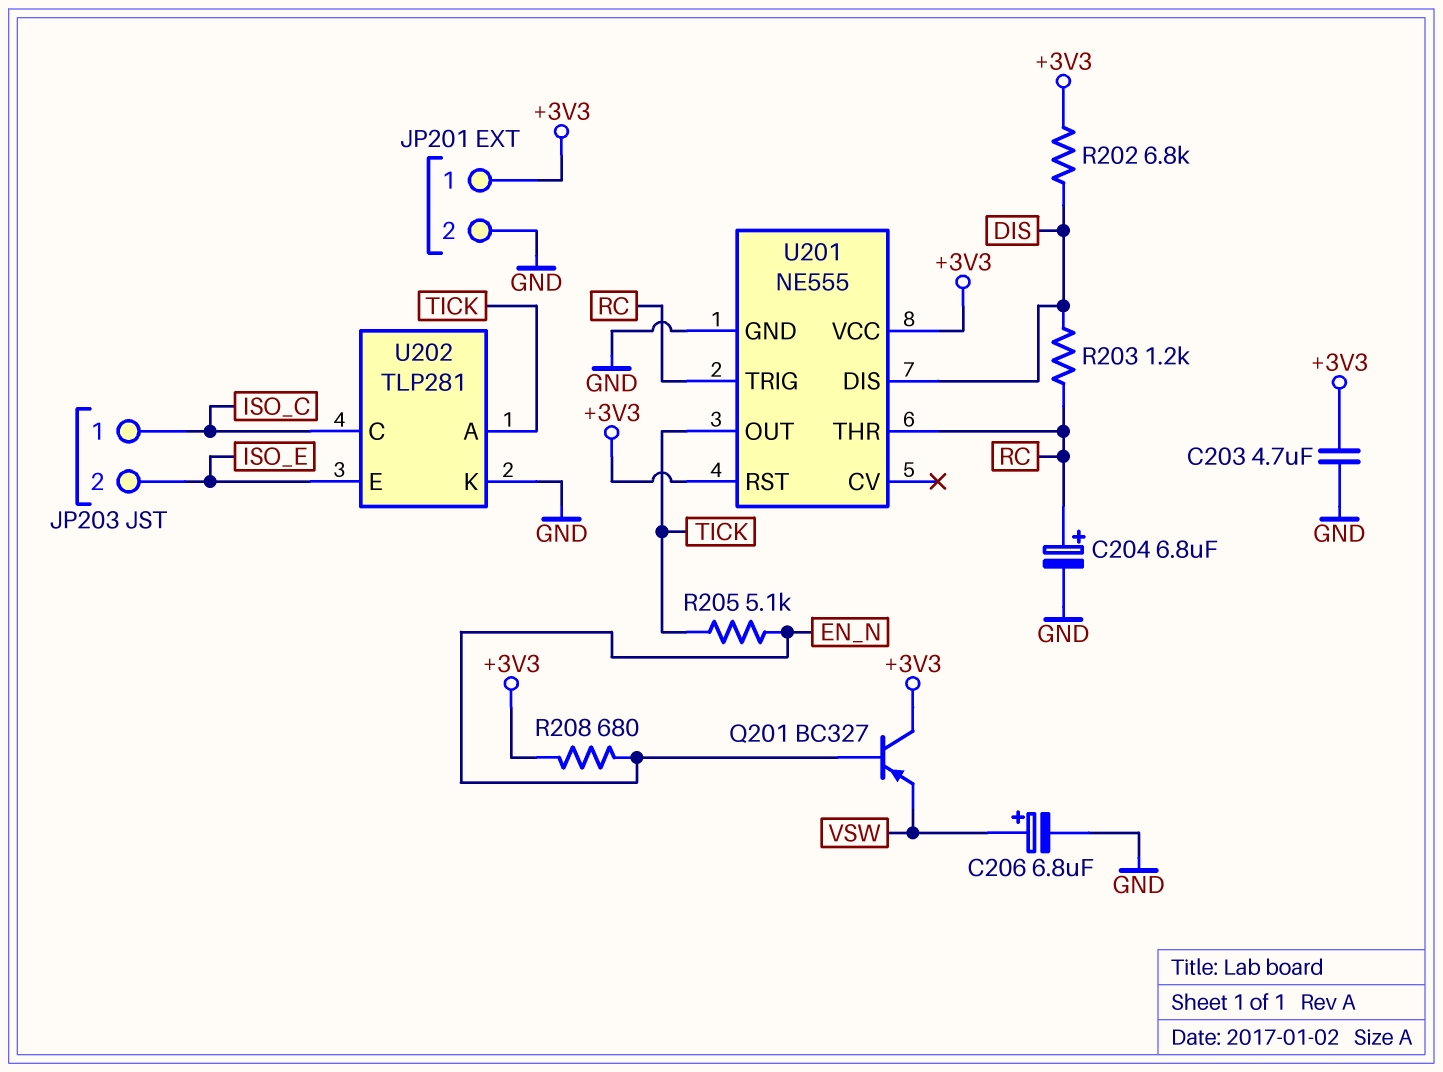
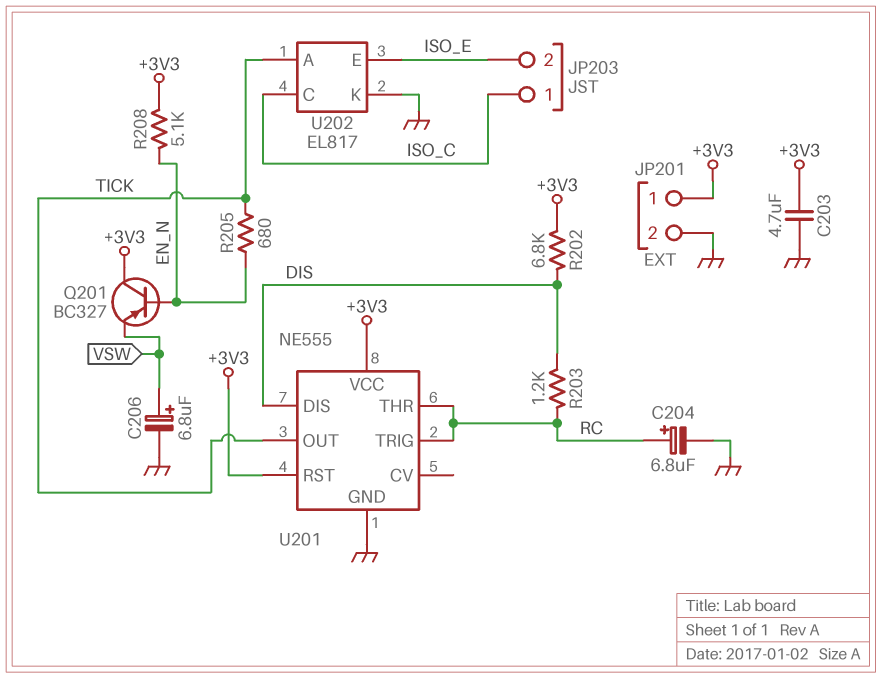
R205: 5.1k (EN_N, TICK) -> 680 (EN_N, TICK)
R208: 680 (+3V3, EN_N) -> 5.1k (+3V3, EN_N)
U202: TLP281 -> EL817

